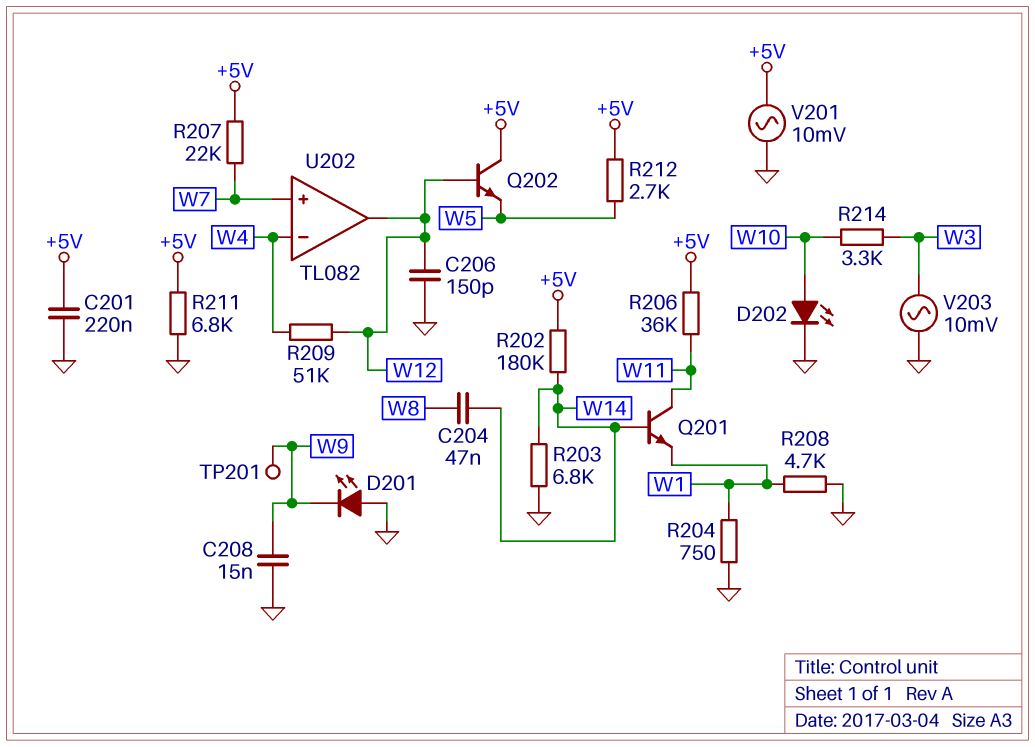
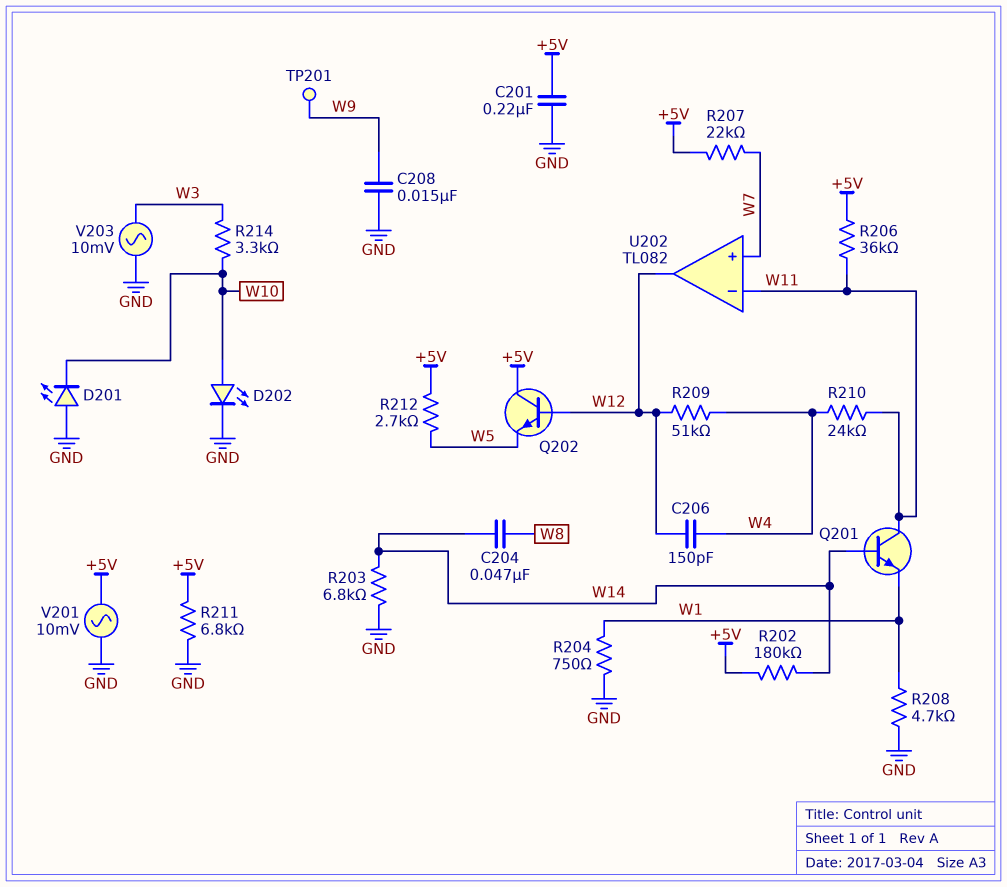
C206: 150pF (GND, W12) -> 150pF (W4, W12)
D201: LED (A GND, K W9) -> LED (A GND, K W10)
R210: none -> 24k (W4, W11)
U202 pin in-: W4 -> W11

